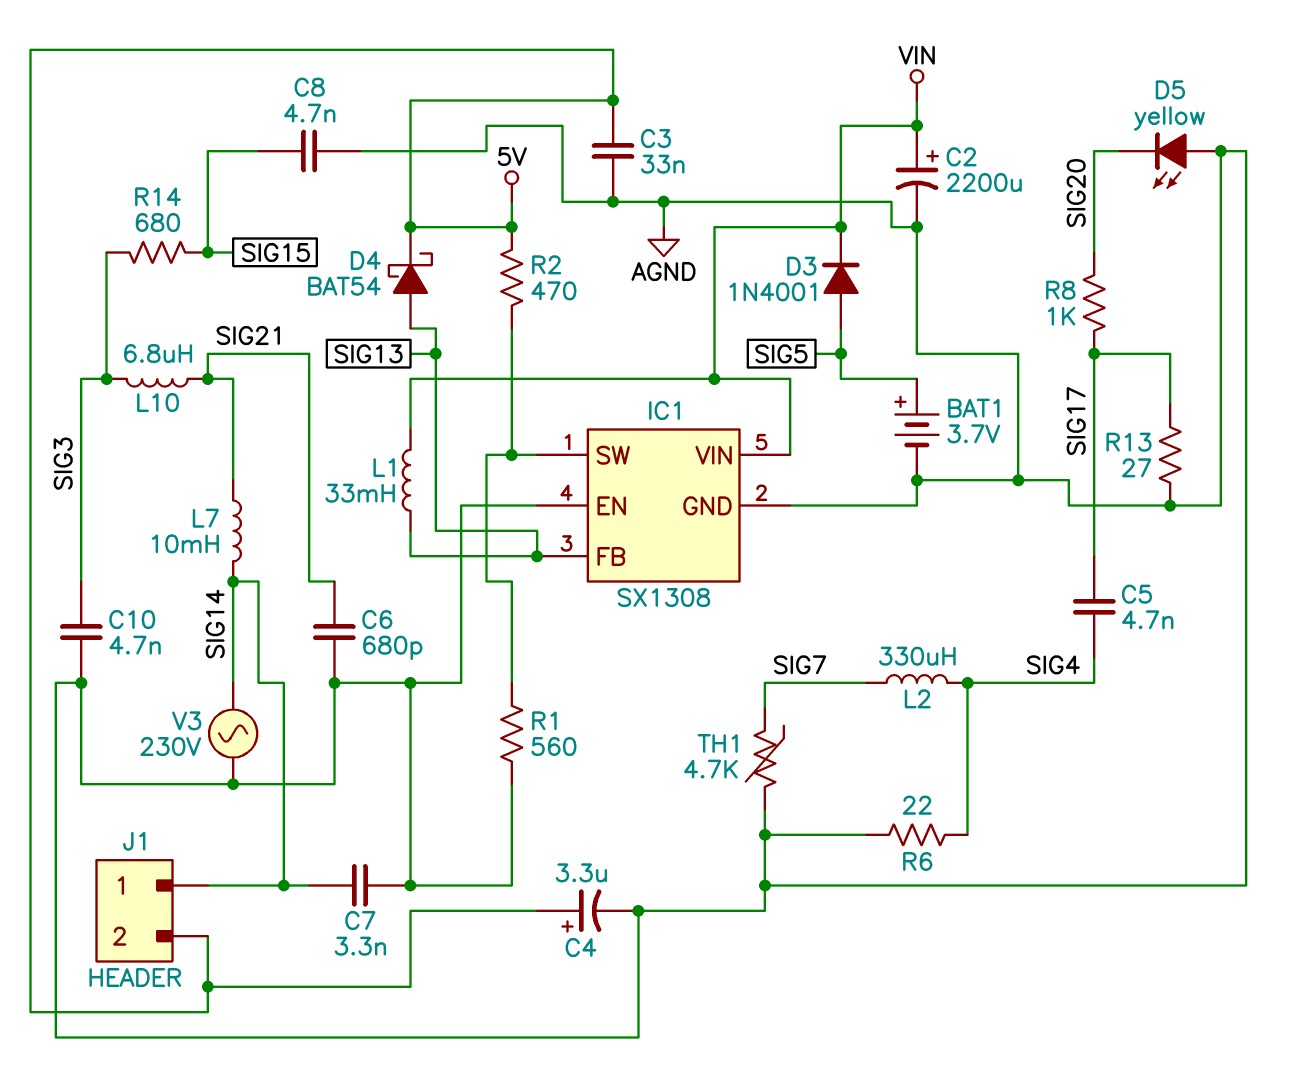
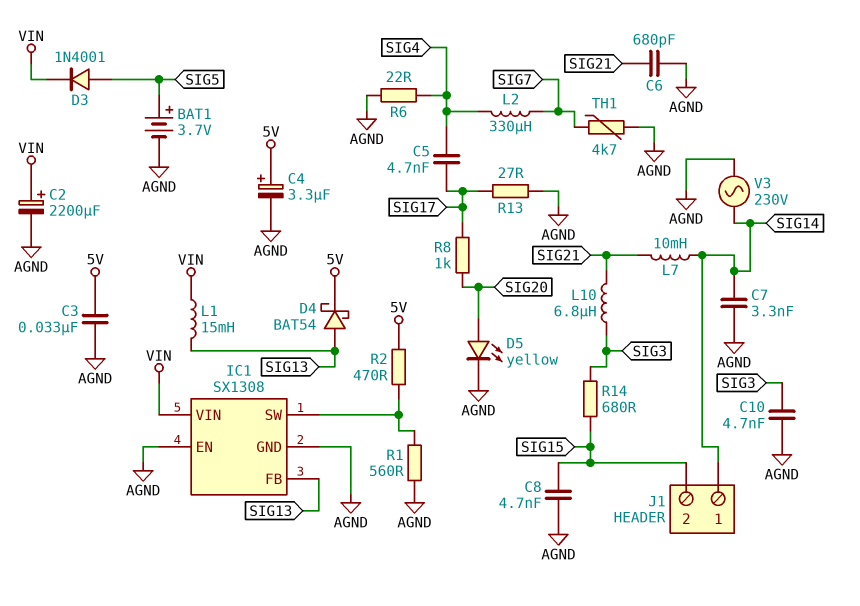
D5: LED yellow (A AGND, K SIG20) -> LED yellow (A SIG20, K AGND)
J1 pin 2: 5V -> SIG15
L1: 33mH (SIG13, VIN) -> 15mH (SIG13, VIN)

